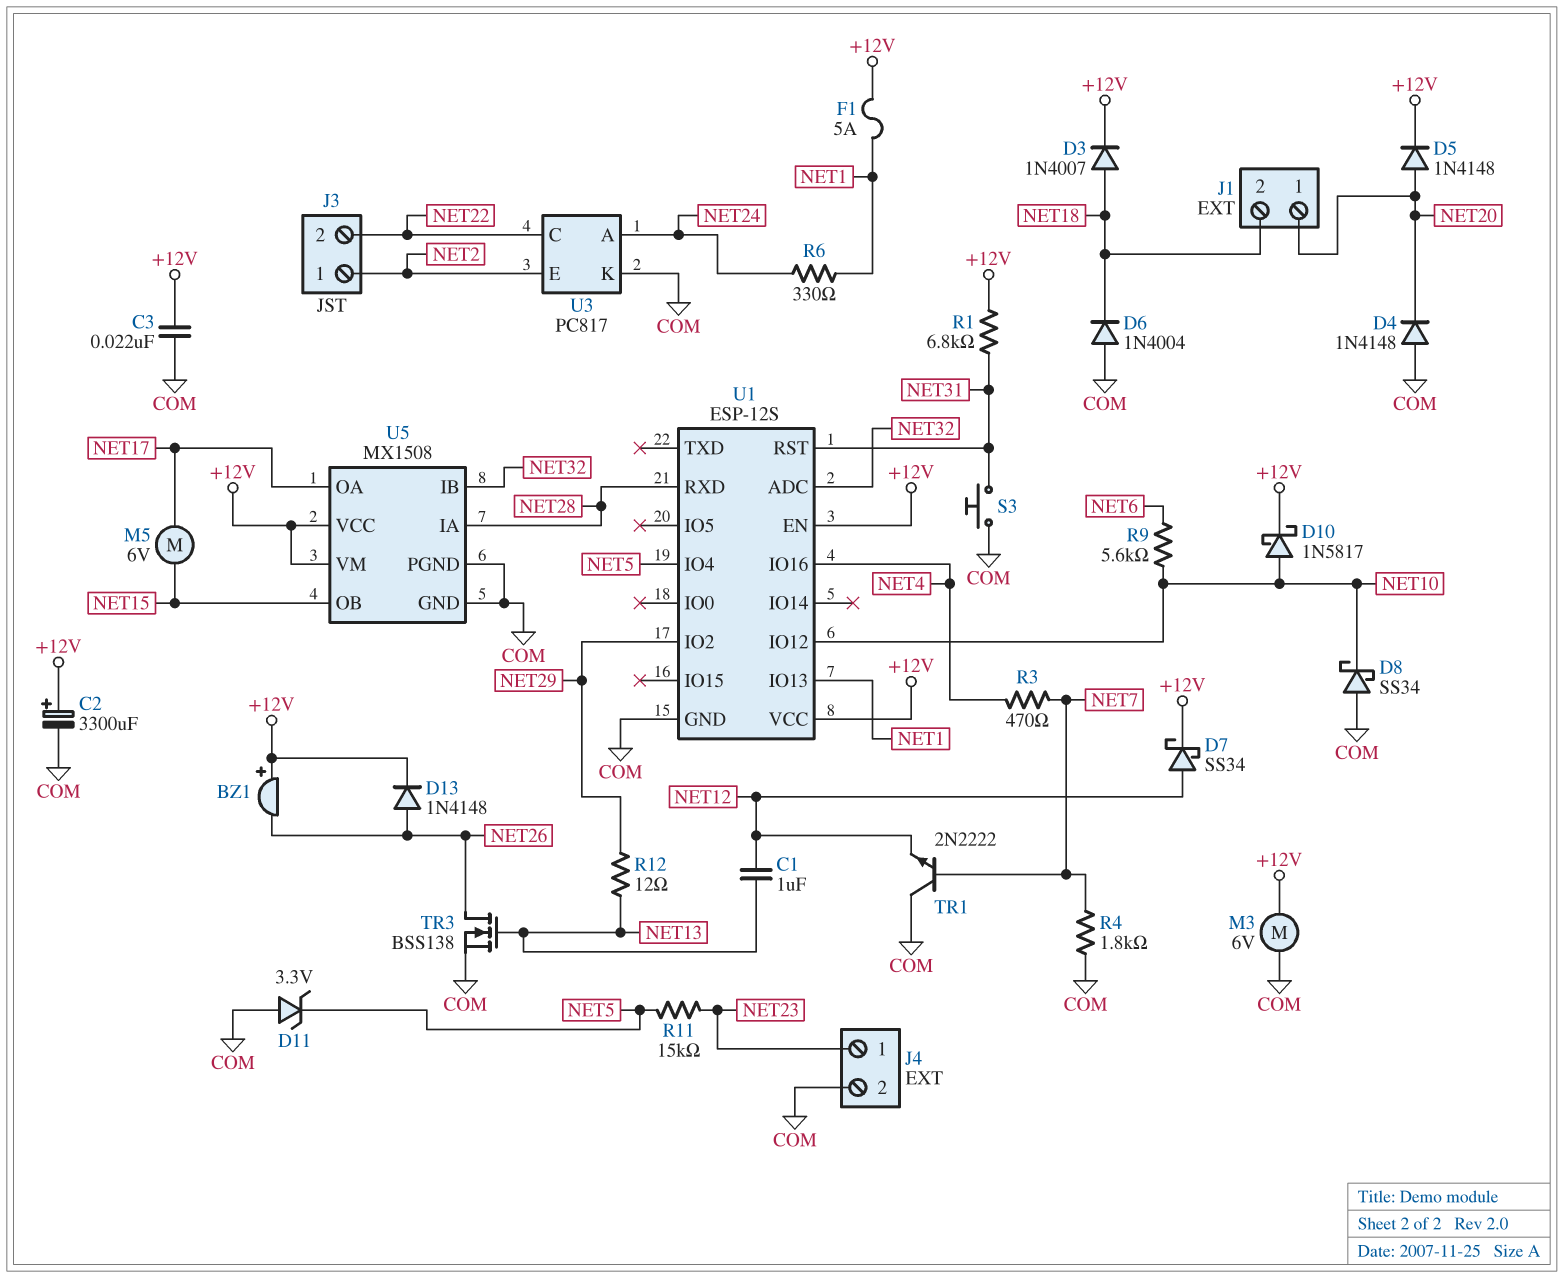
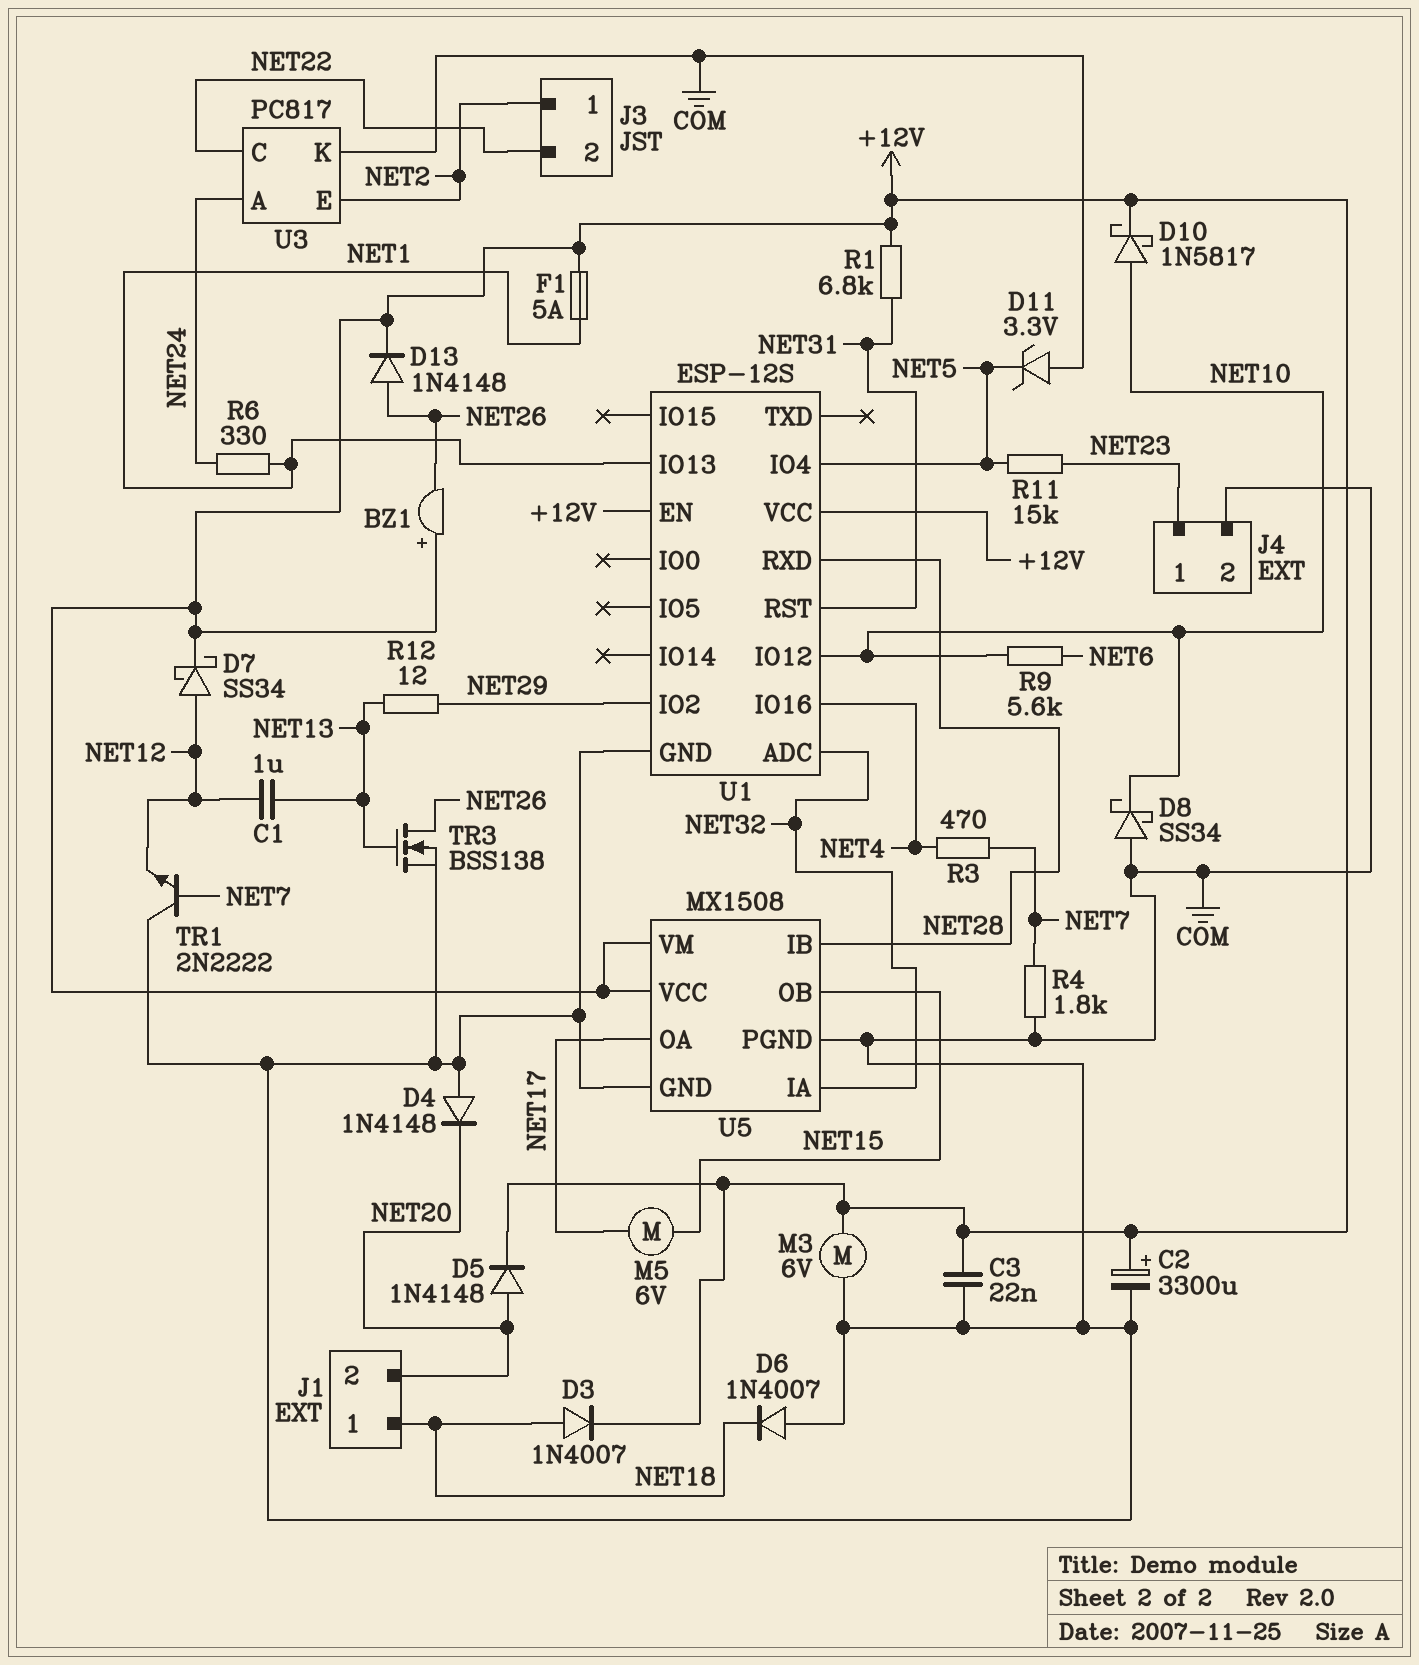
D6: diode 1N4004 (A COM, K NET18) -> diode 1N4007 (A COM, K NET18)
J1 pin 1: NET20 -> NET18
J1 pin 2: NET18 -> NET20
S3: button (COM, NET31) -> none
U5 pin IA: NET28 -> NET32
U5 pin IB: NET32 -> NET28

